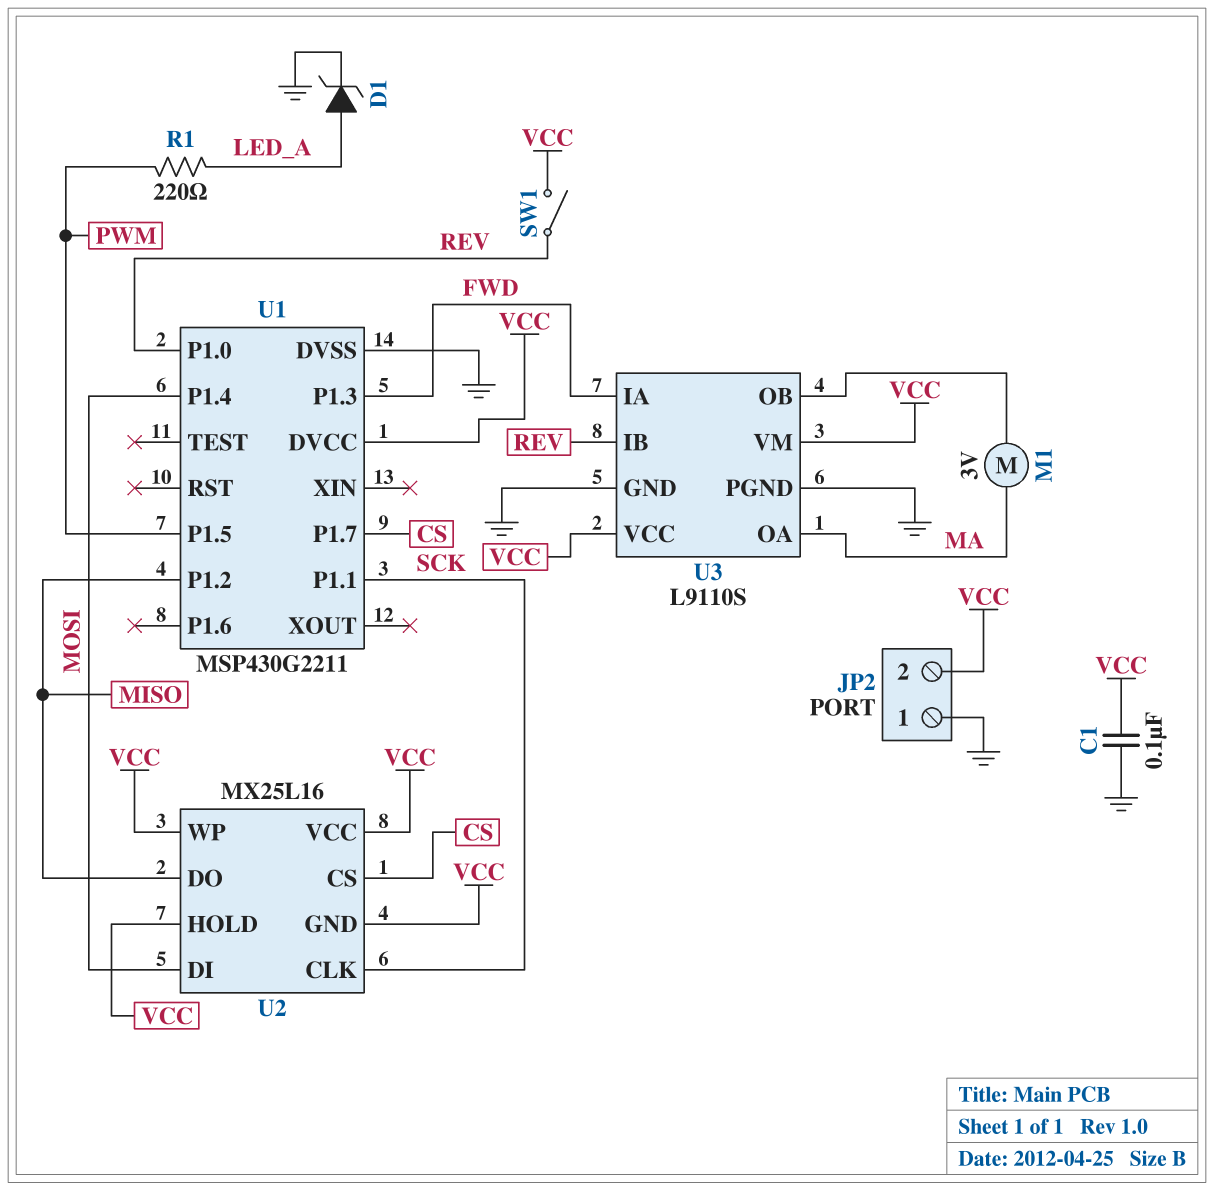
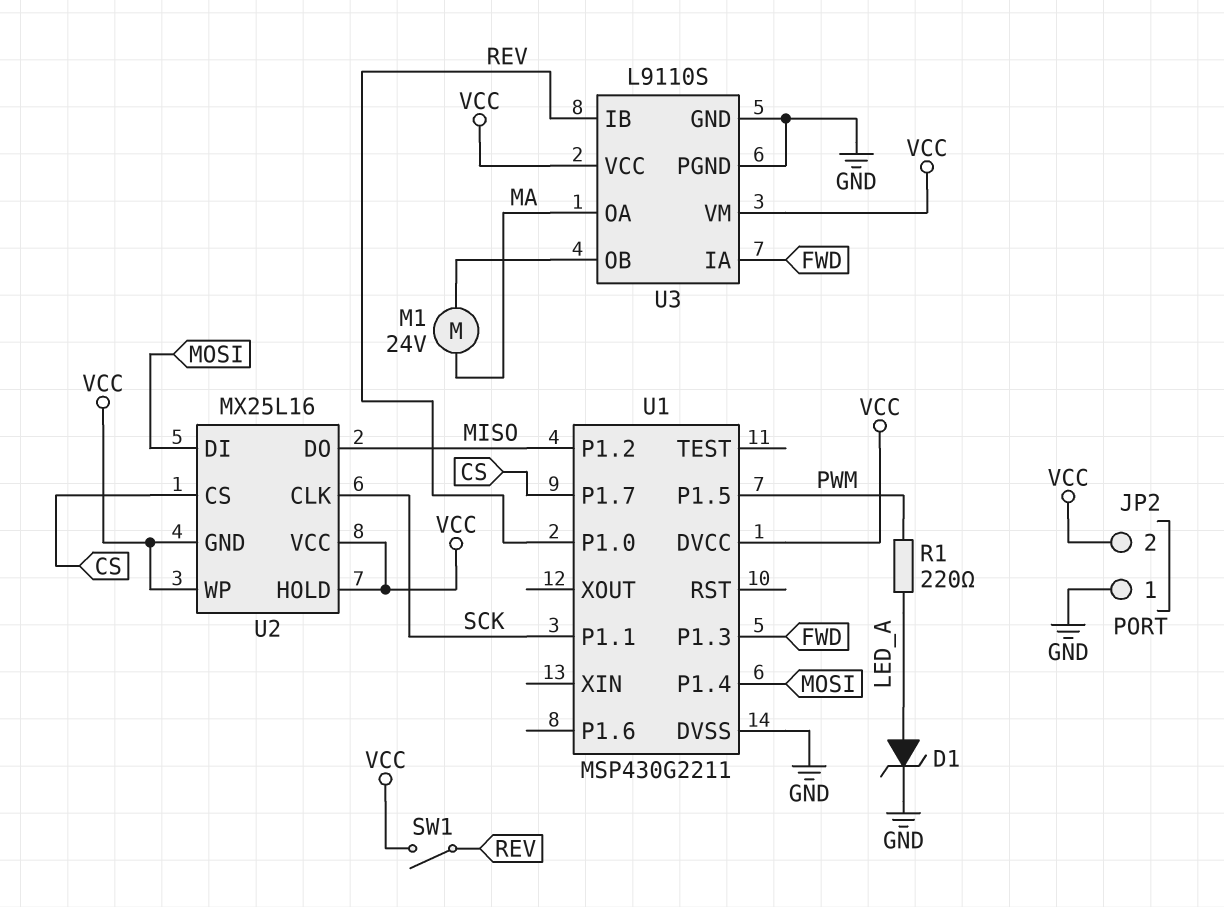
C1: 100nF (GND, VCC) -> none
M1: motor 3V (MA, U3/OB) -> motor 24V (MA, U3/OB)

